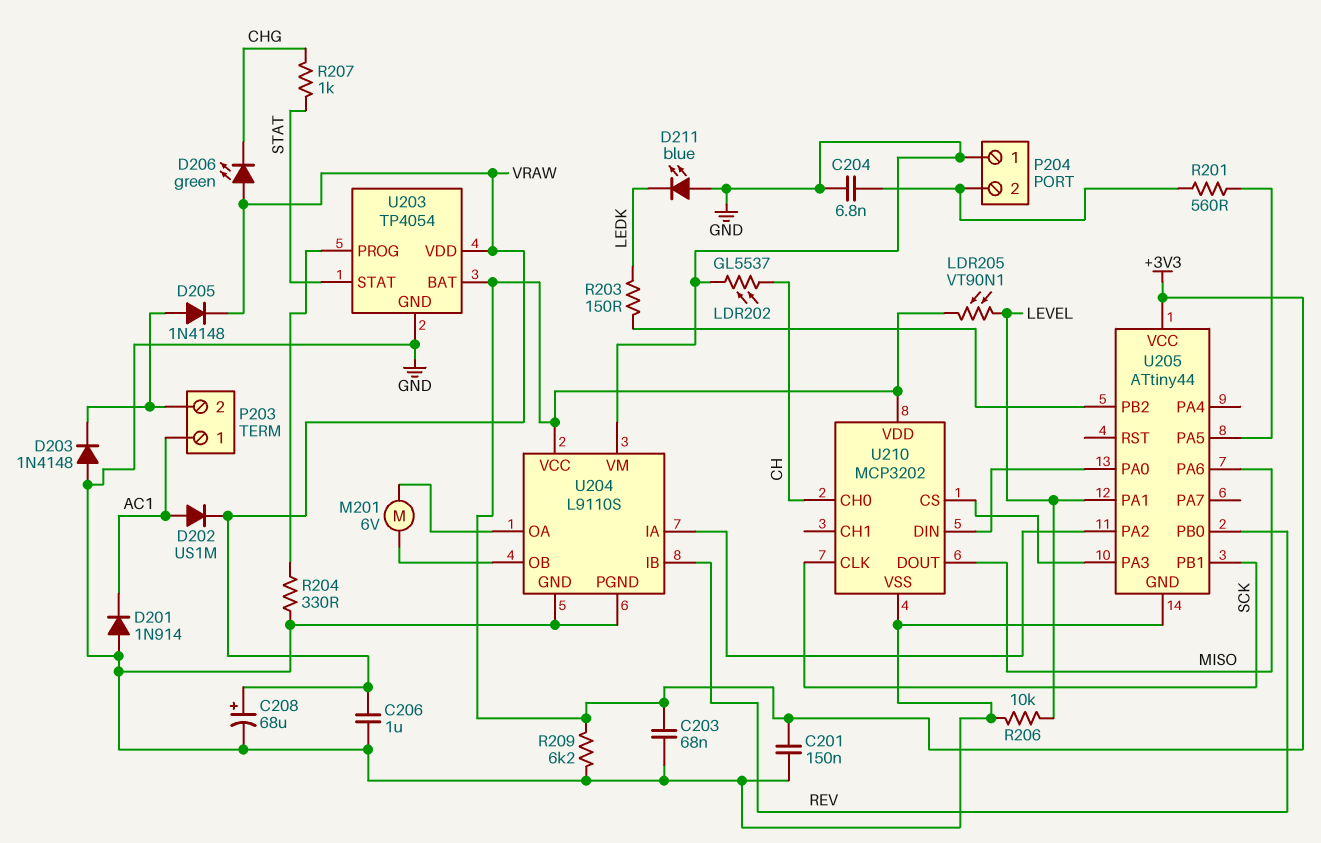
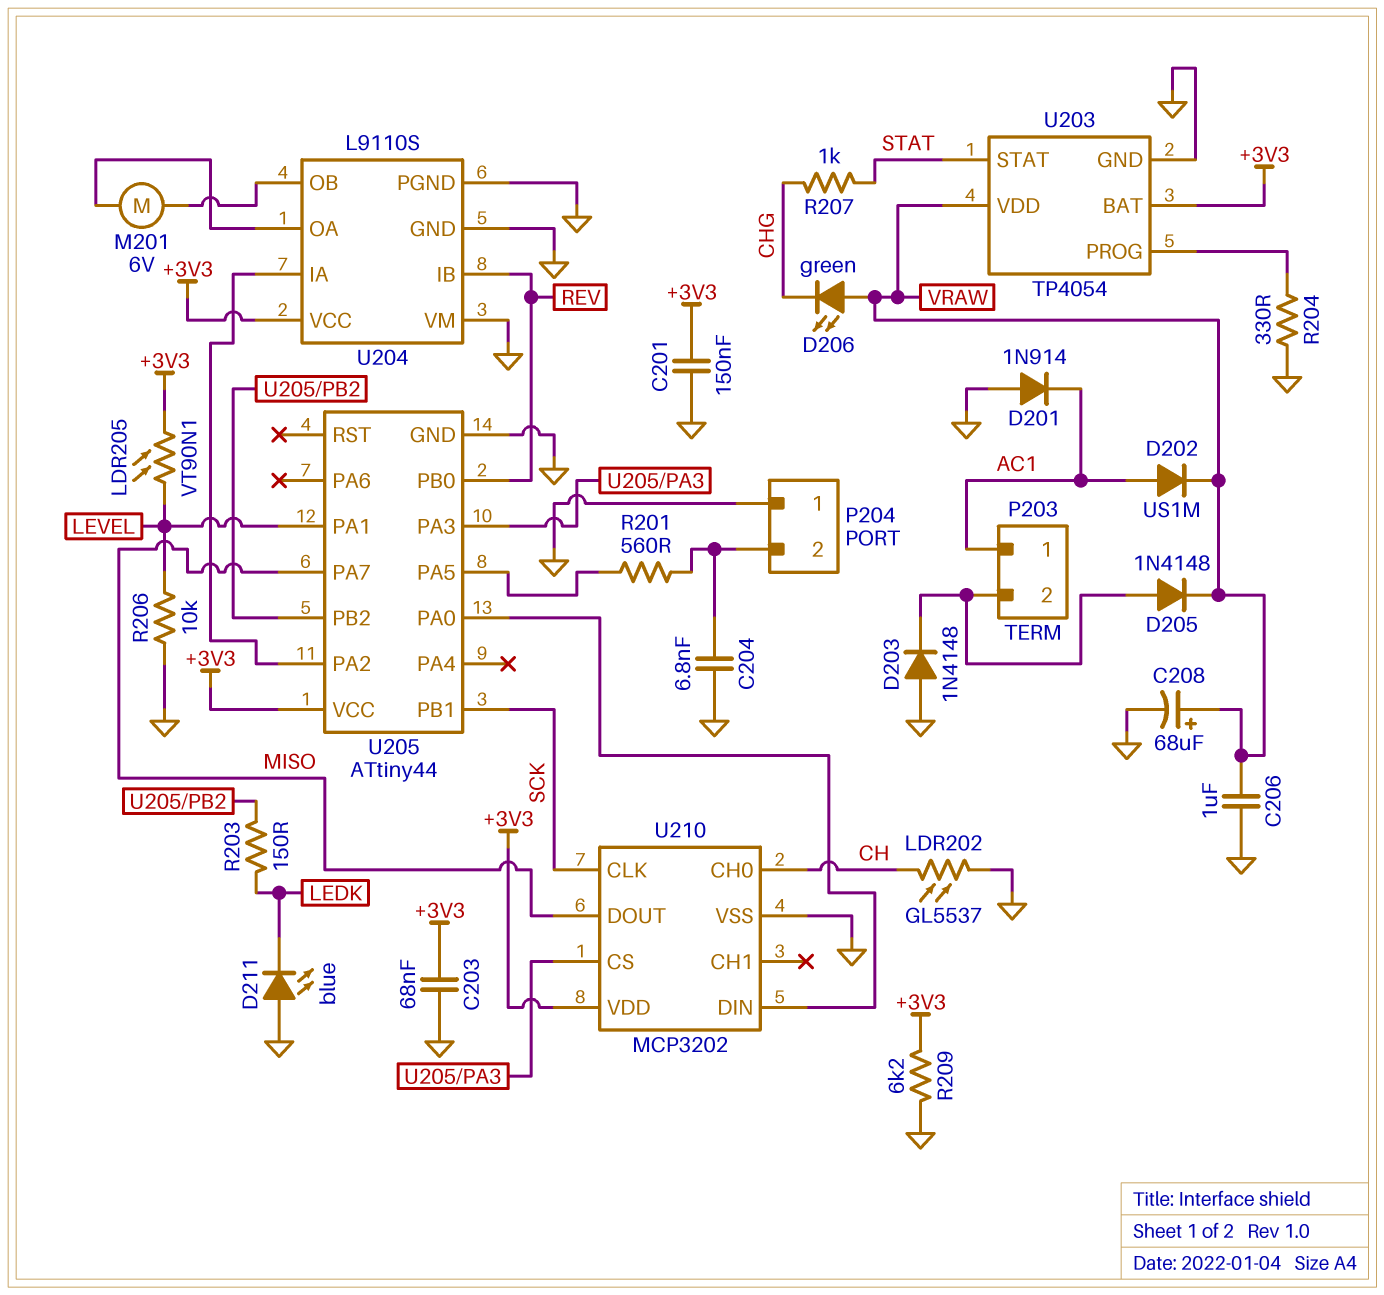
U205 pin PA6: MISO -> none
U205 pin PA7: none -> MISO

